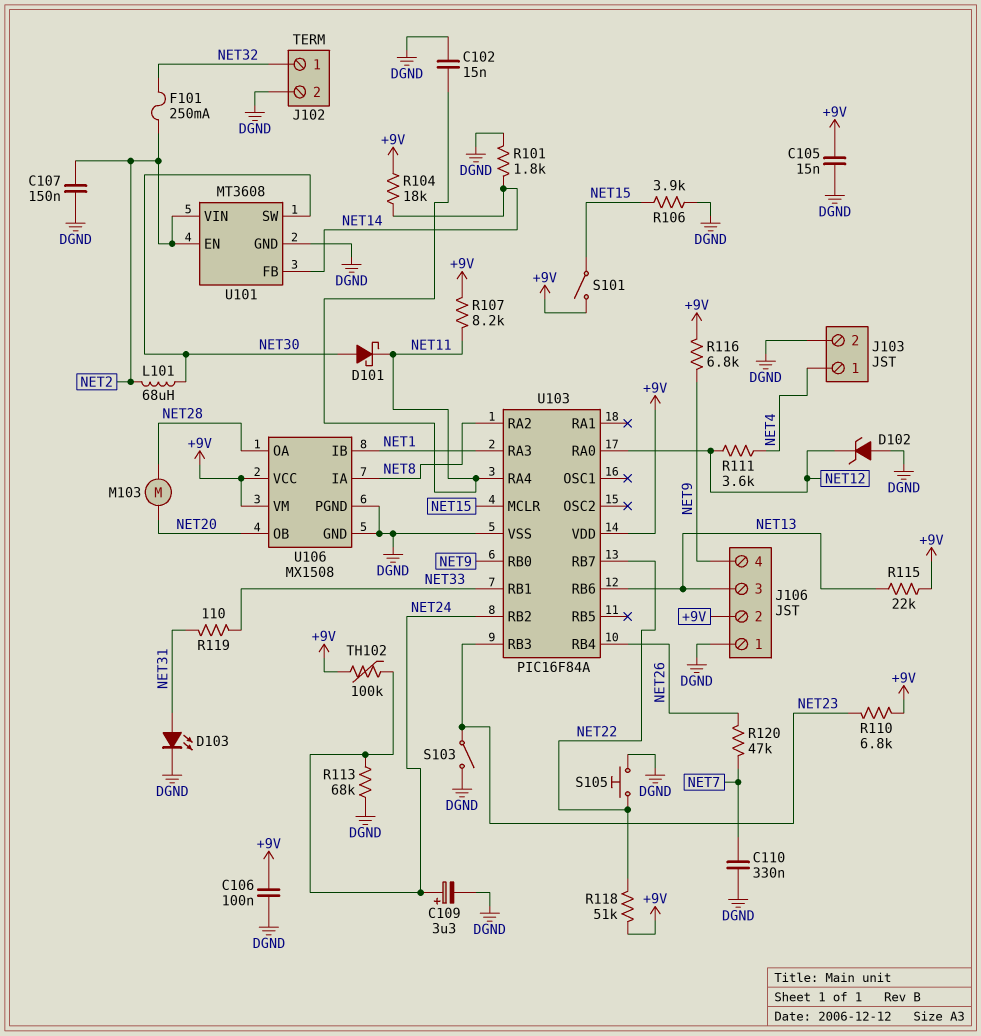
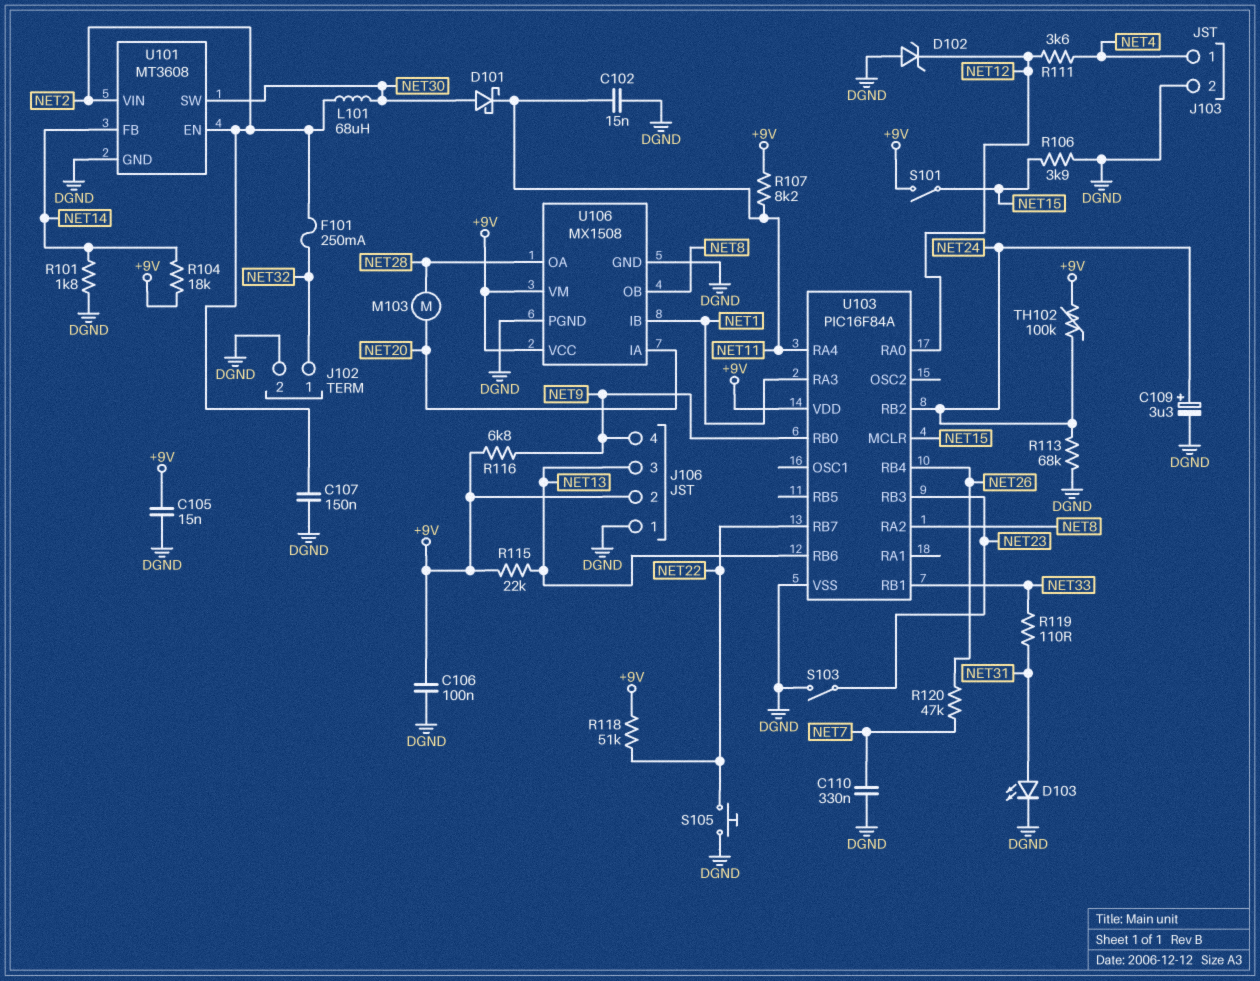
R110: 6.8k (+9V, NET23) -> none
U106 pin IA: NET8 -> NET20
U106 pin OB: NET20 -> NET8

